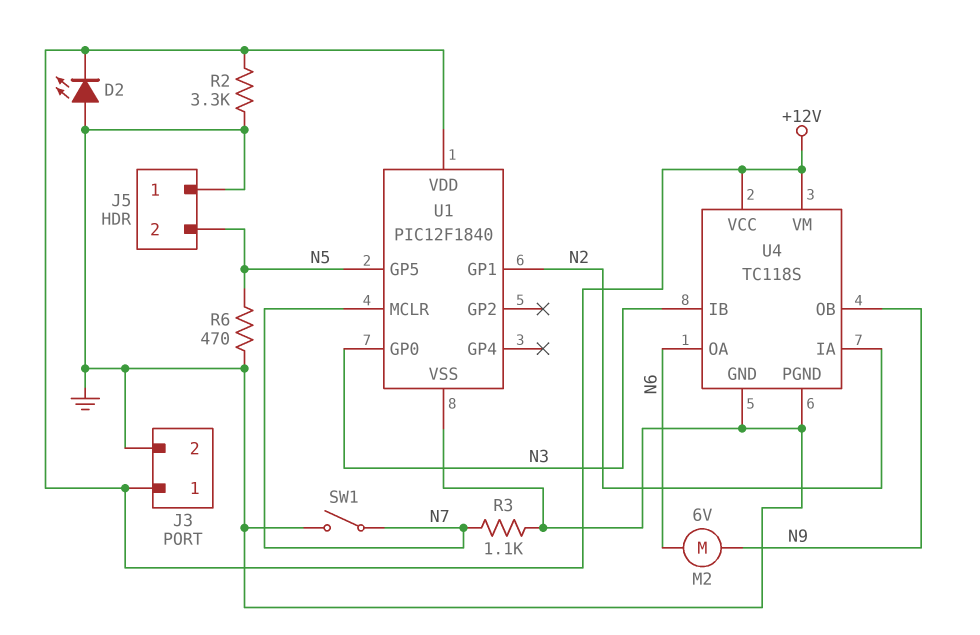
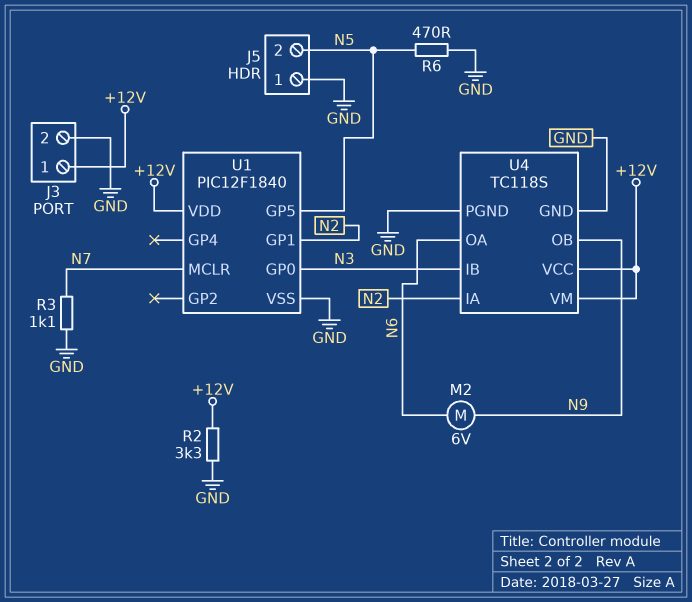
D2: LED (A GND, K +12V) -> none
SW1: switch (GND, N7) -> none

